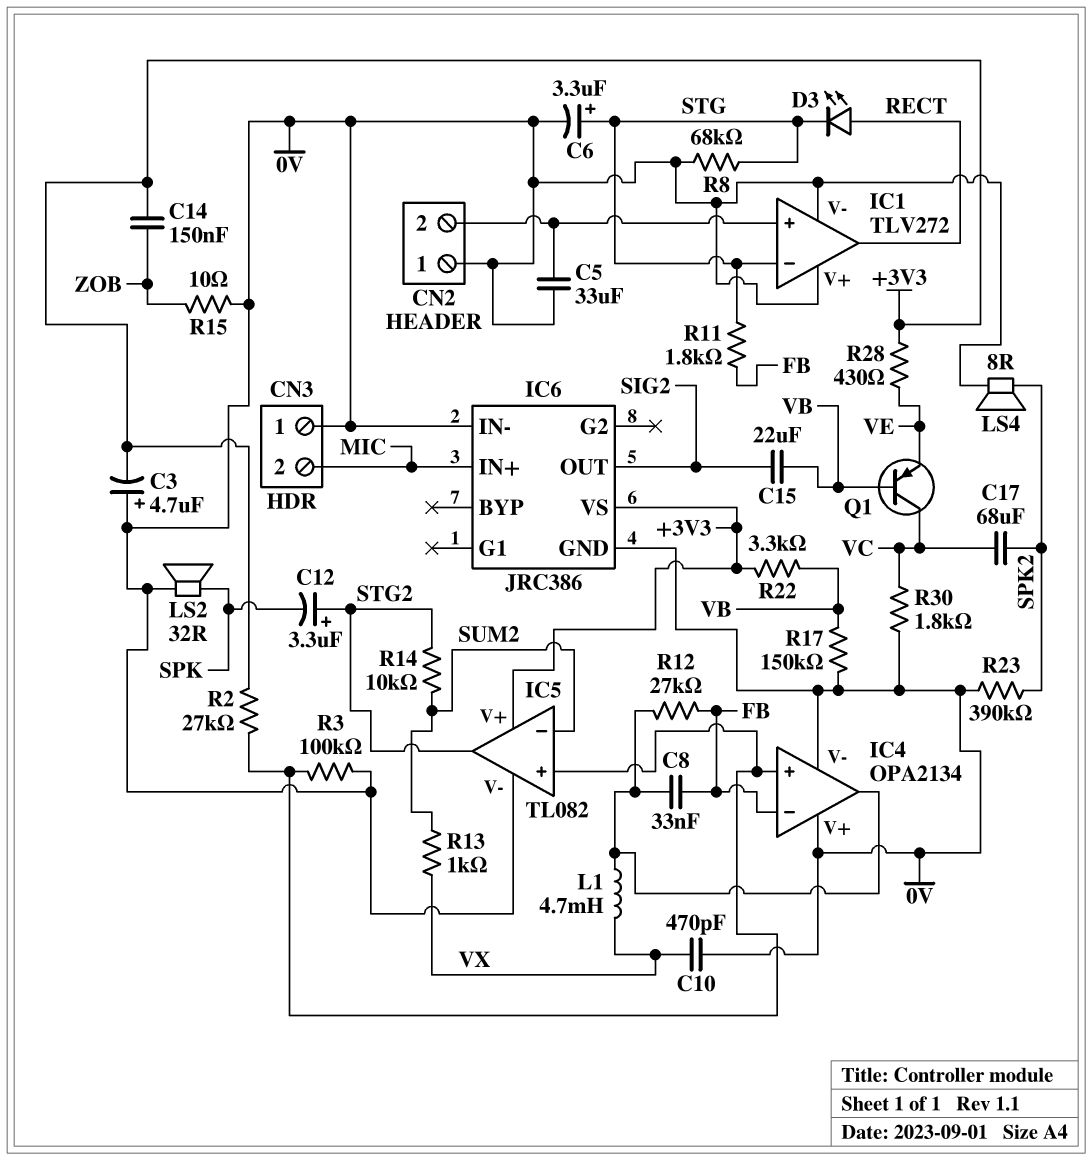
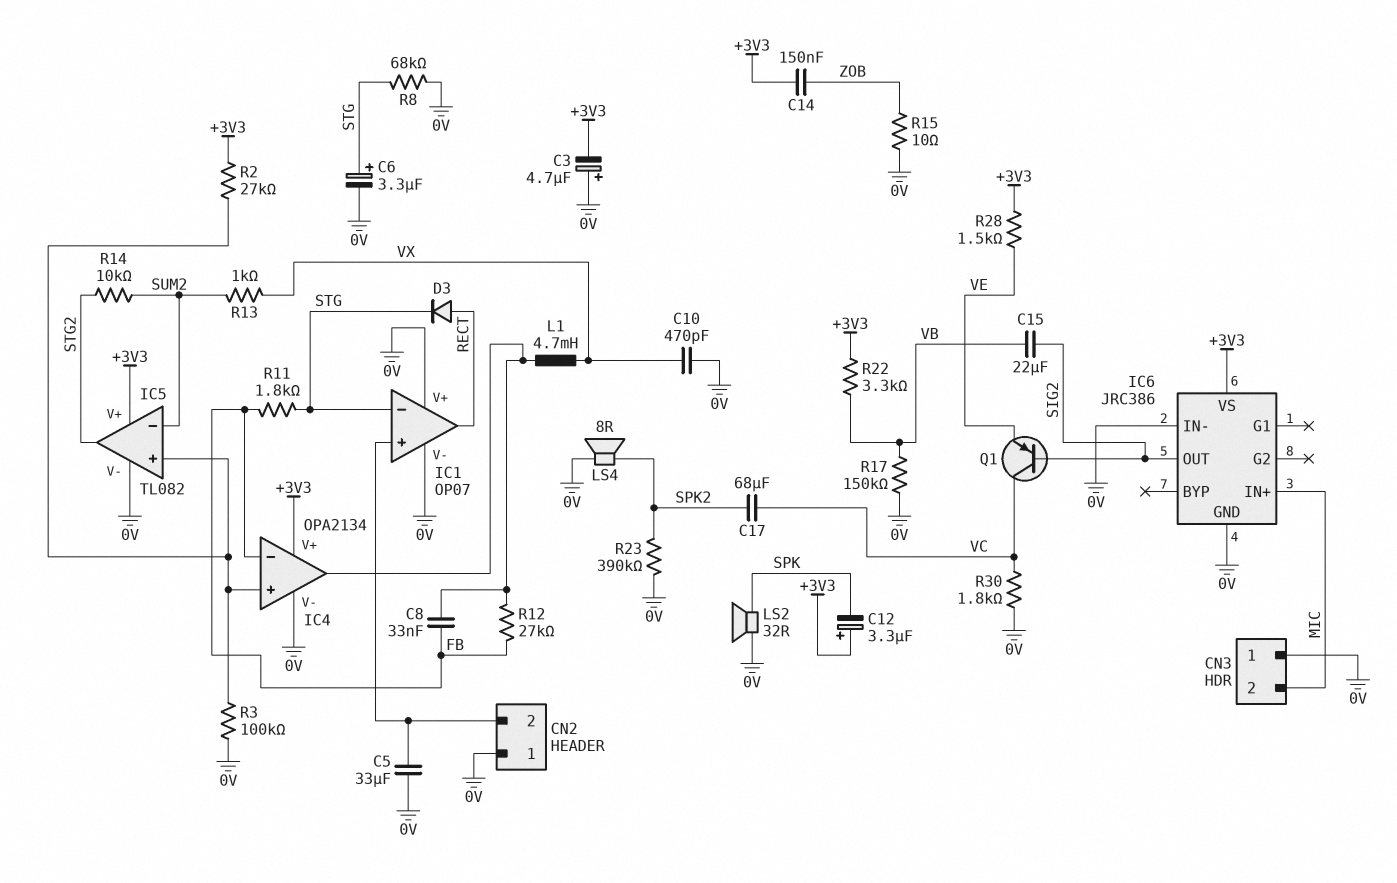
C12: 3.3uF (plus STG2, minus SPK) -> 3.3uF (plus +3V3, minus SPK)
D3: LED (A RECT, K STG) -> diode (A RECT, K STG)
IC1: TLV272 -> OP07
IC4 pin V+: 0V -> +3V3
Q1: PNP (B VB, C VC, E VE) -> PNP (B SIG2, C VC, E VE)
R28: 430 (+3V3, VE) -> 1.5k (+3V3, VE)

